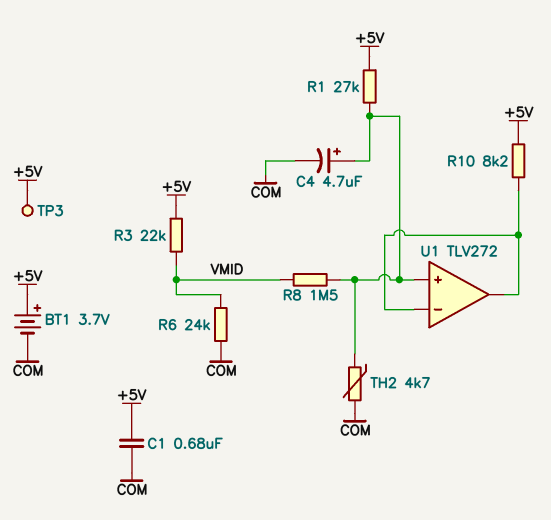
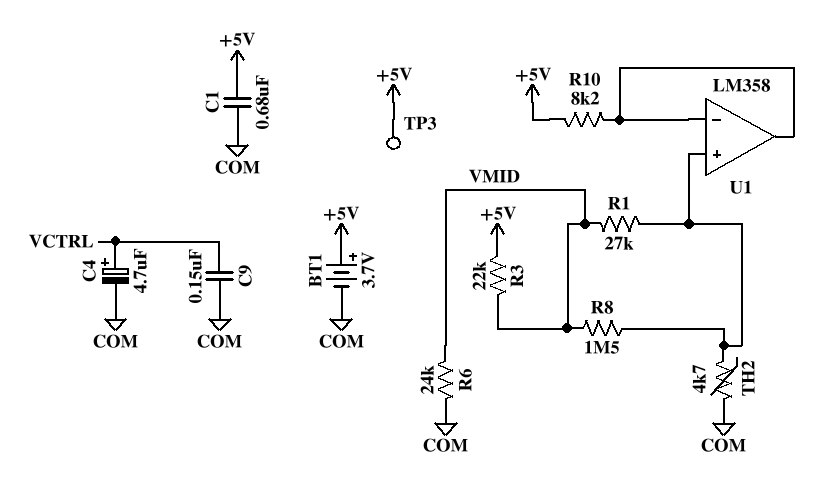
C4: 4.7uF (plus U1/in+, minus COM) -> 4.7uF (plus VCTRL, minus COM)
C9: none -> 150nF (COM, VCTRL)
R1: 27k (+5V, U1/in+) -> 27k (U1/in+, VMID)
U1: TLV272 -> LM358

